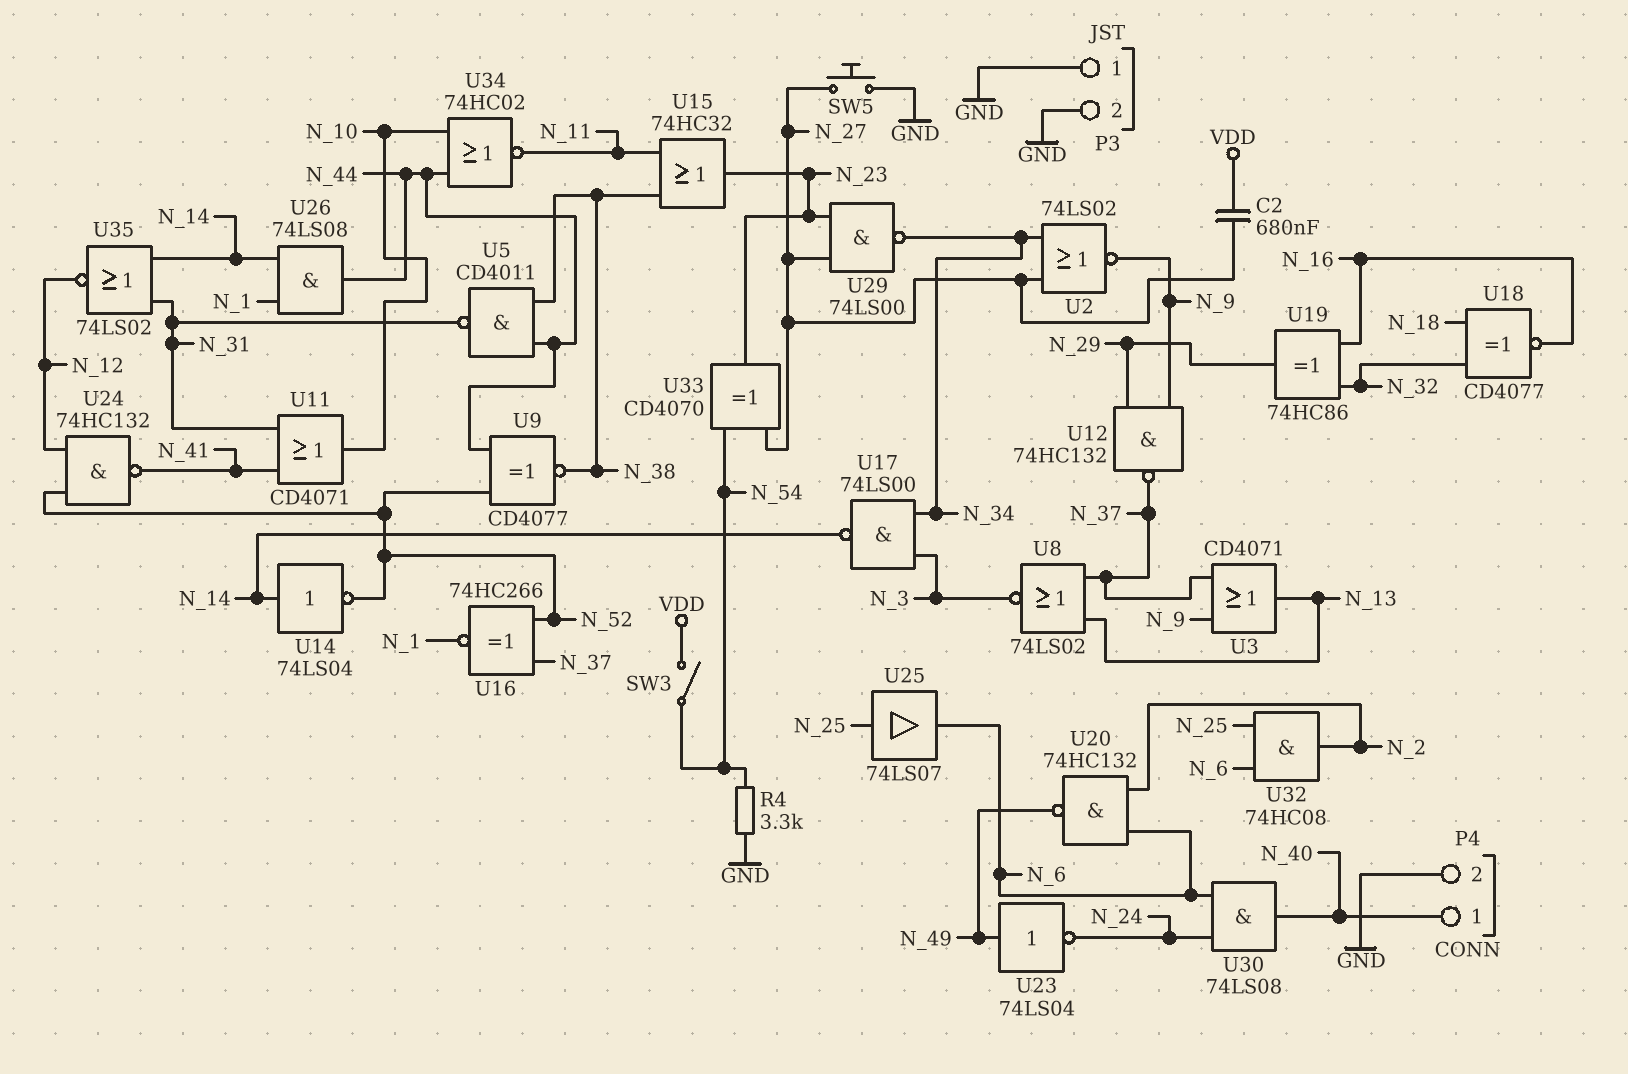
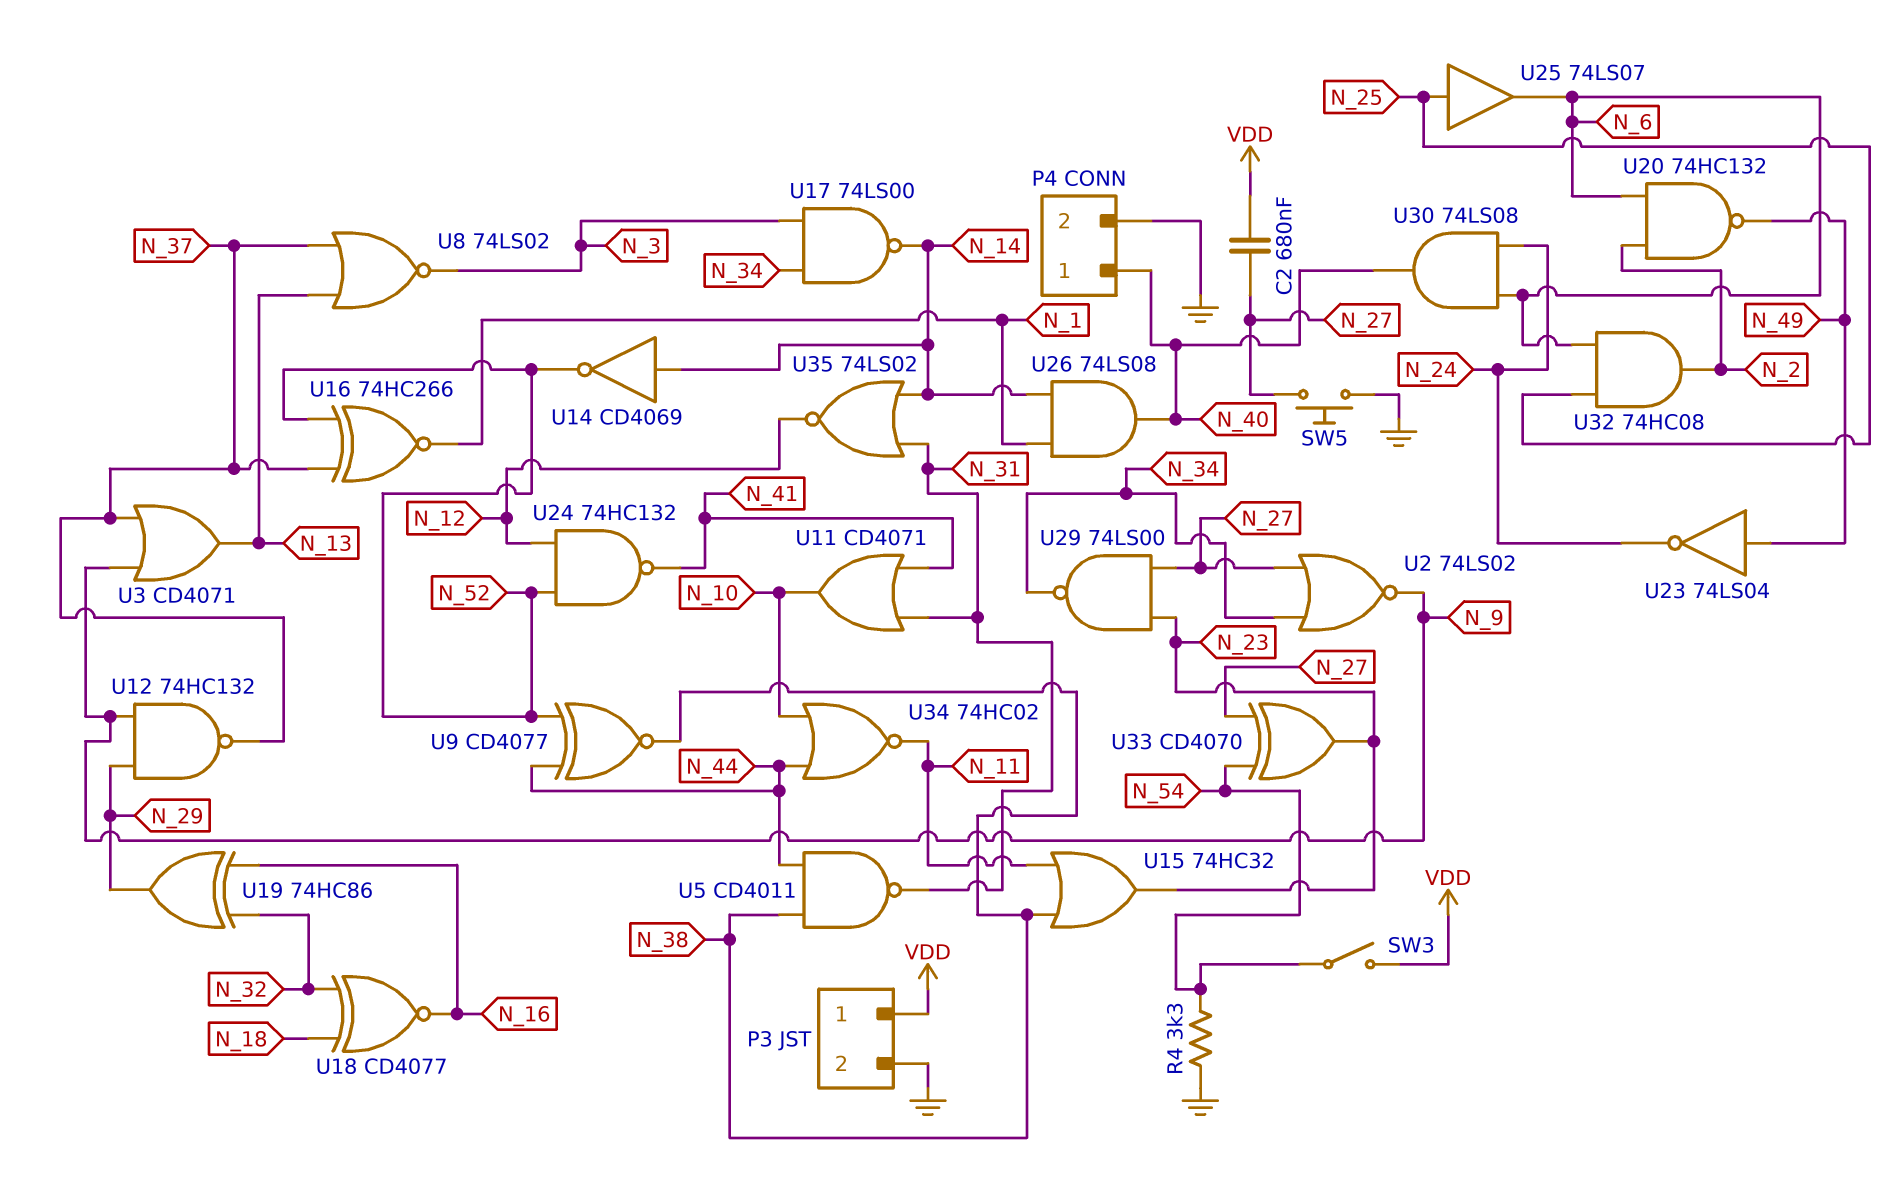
P3 pin 1: GND -> VDD
U14: NOT 74LS04 (in N_14, out N_52) -> NOT CD4069 (in N_14, out N_52)
U26: AND 74LS08 (in N_1, in N_14, out N_44) -> AND 74LS08 (in N_1, in N_14, out N_40)

